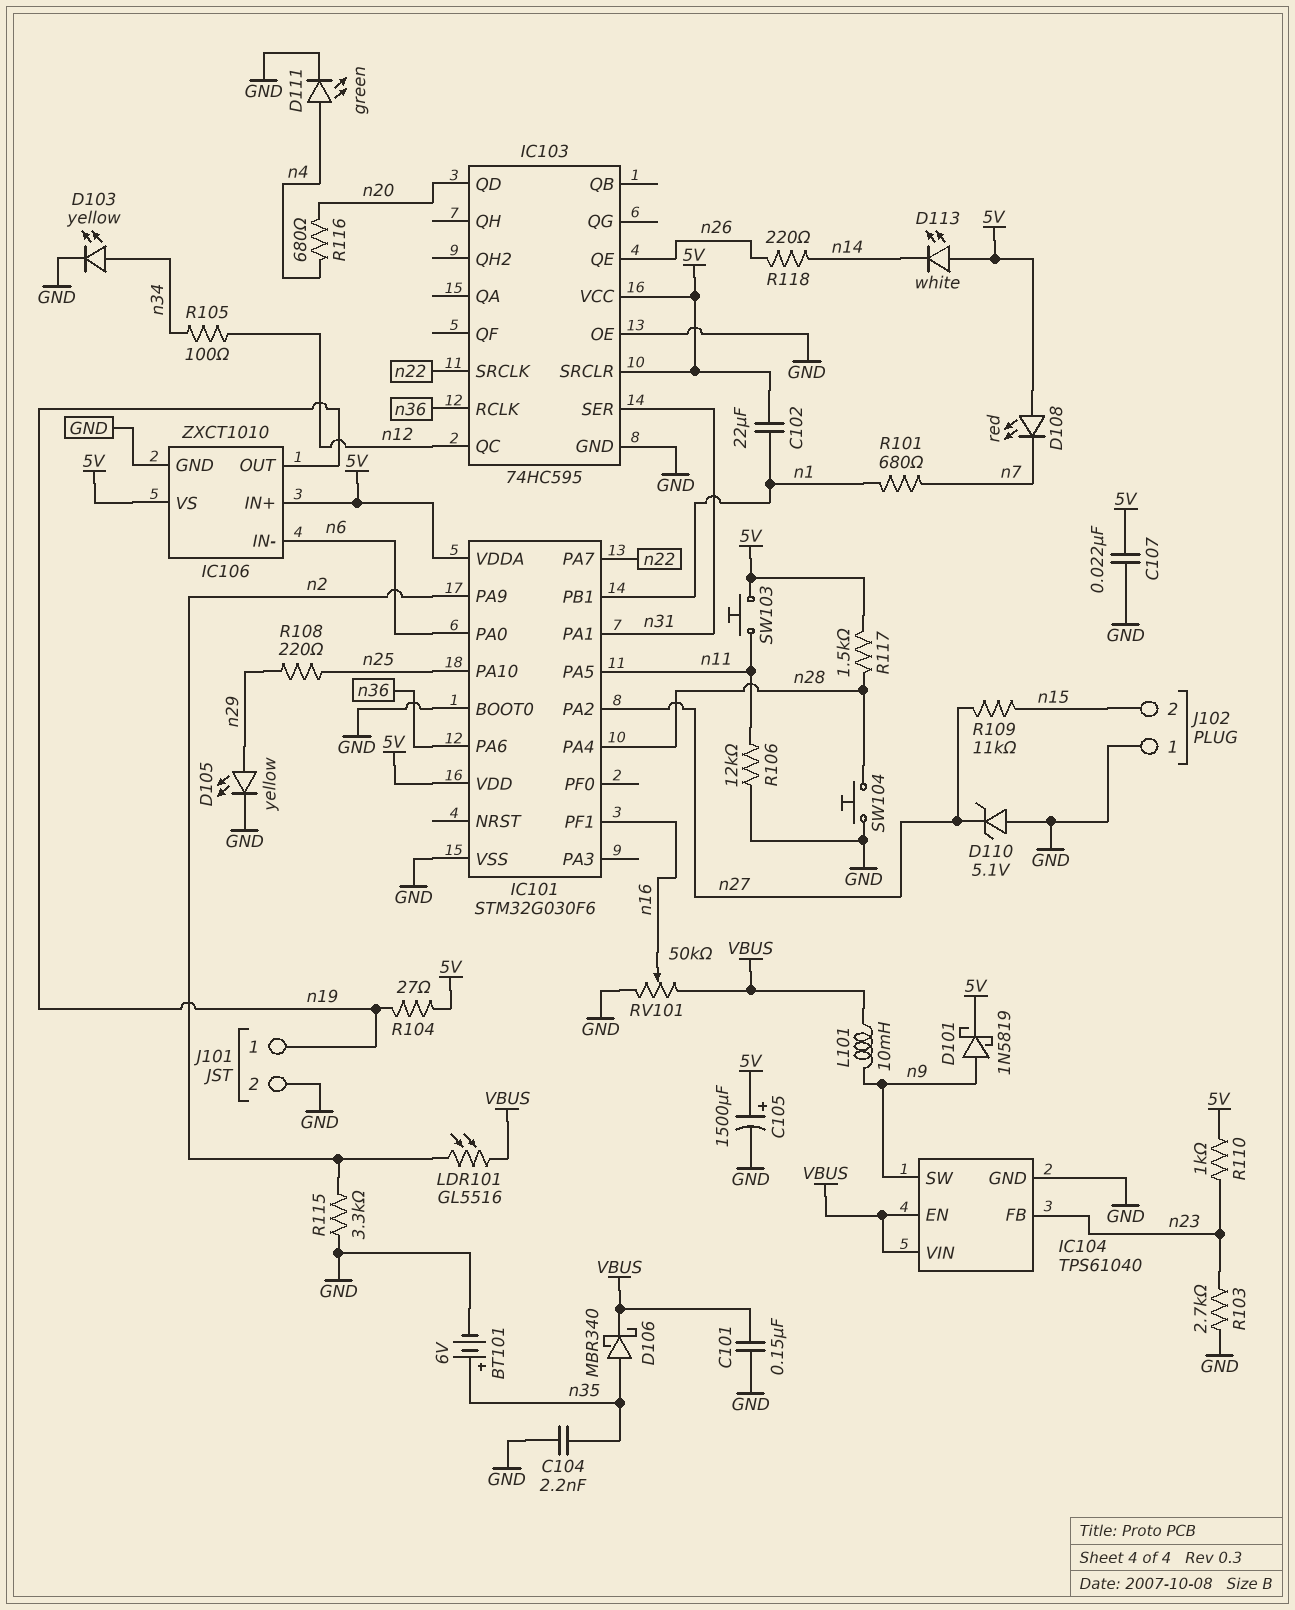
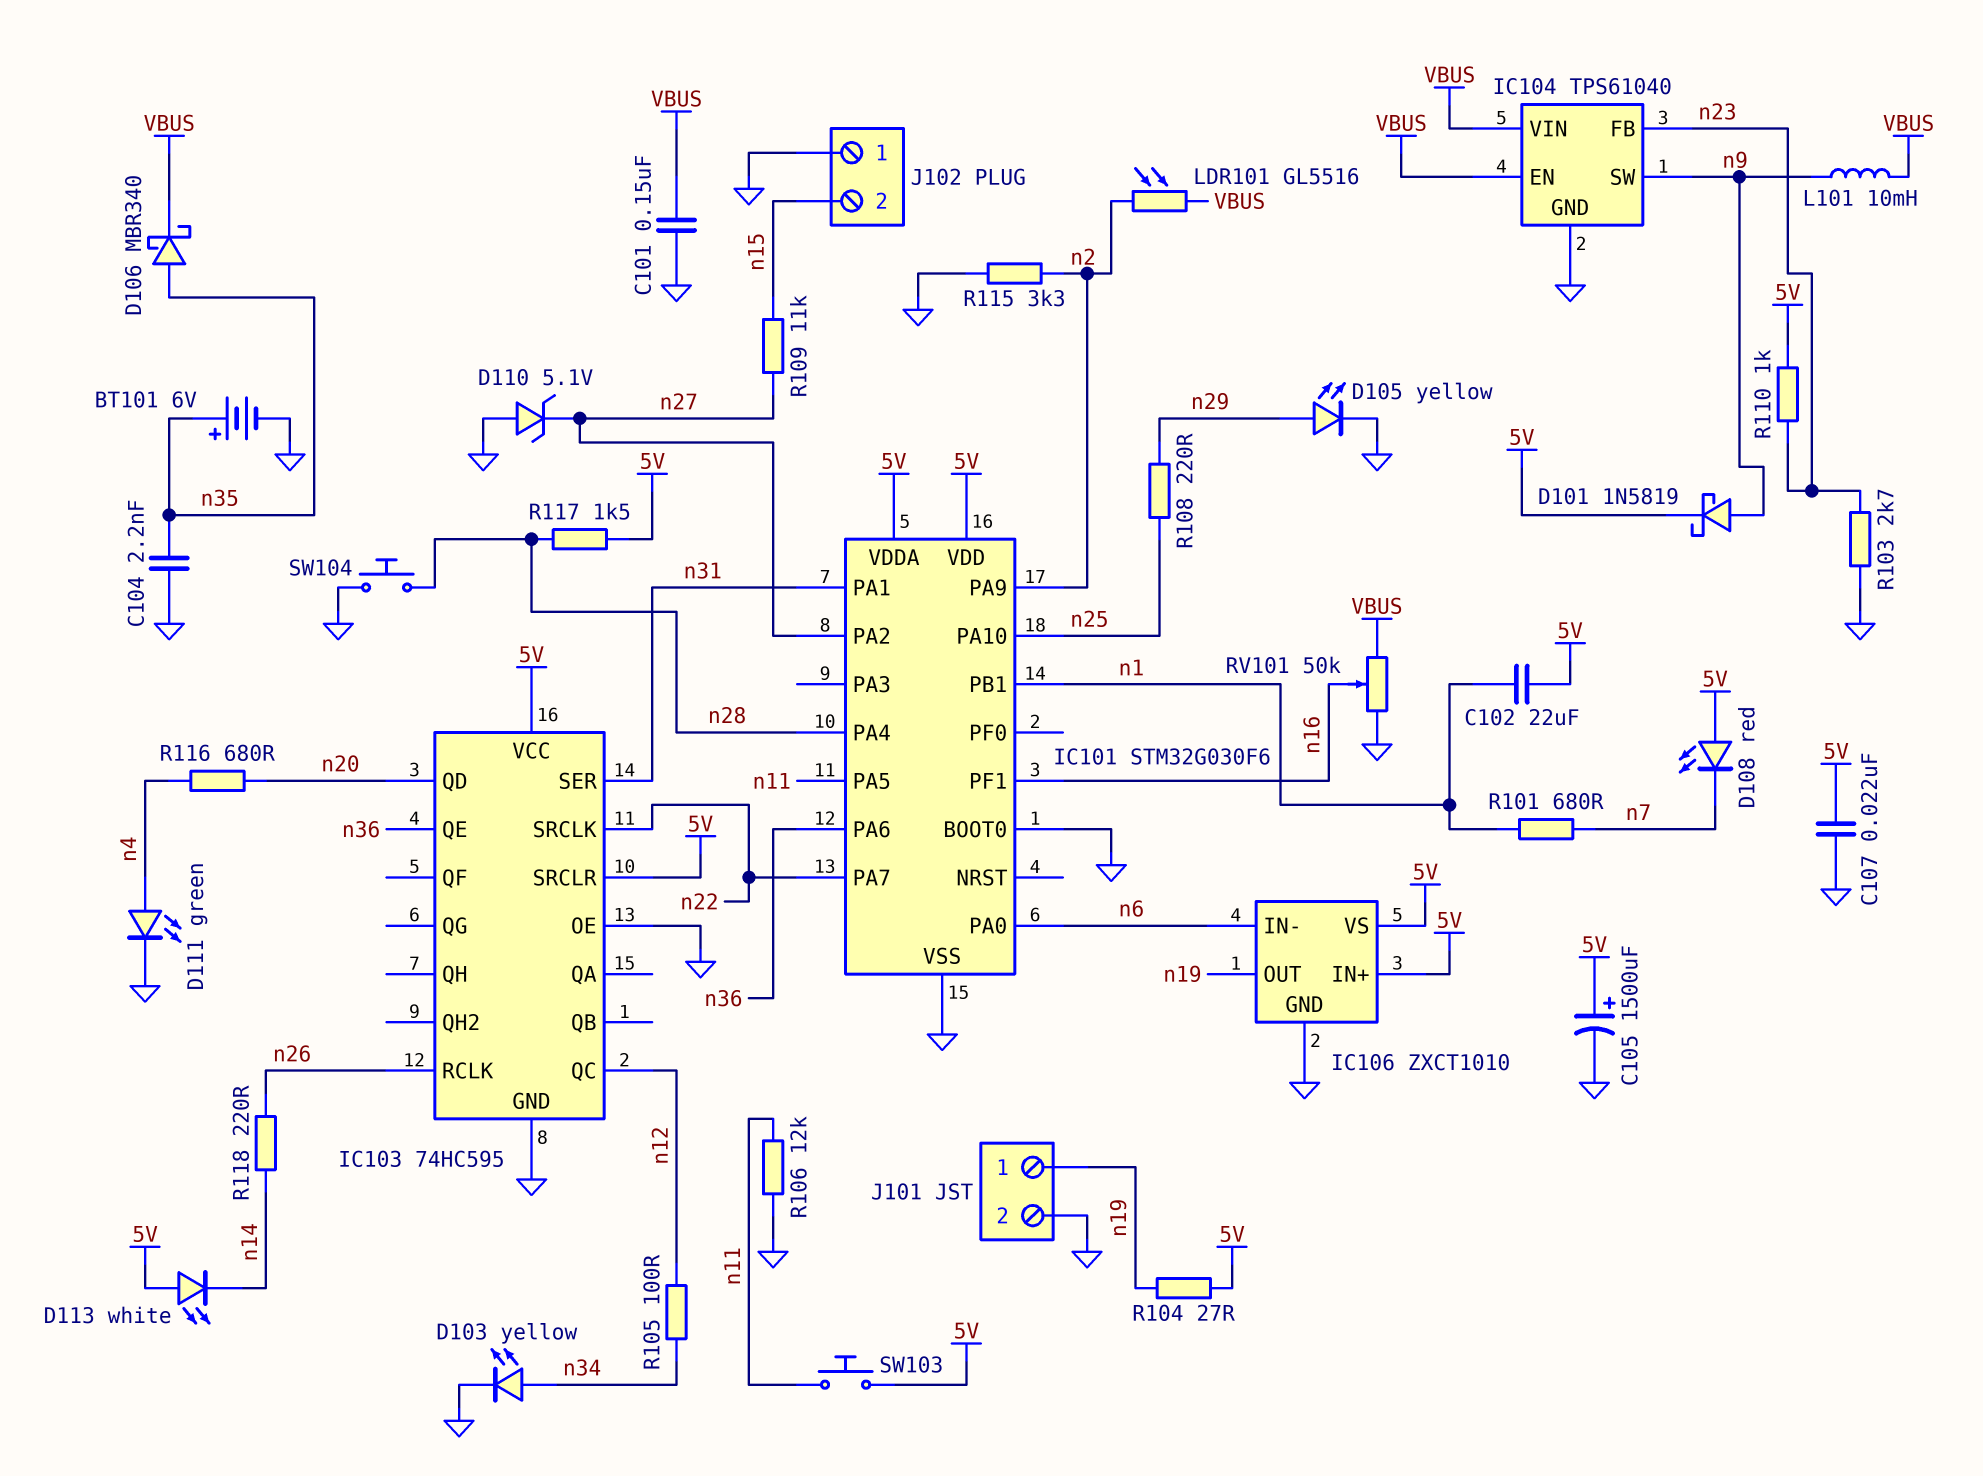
IC103 pin QE: n26 -> n36
IC103 pin RCLK: n36 -> n26

